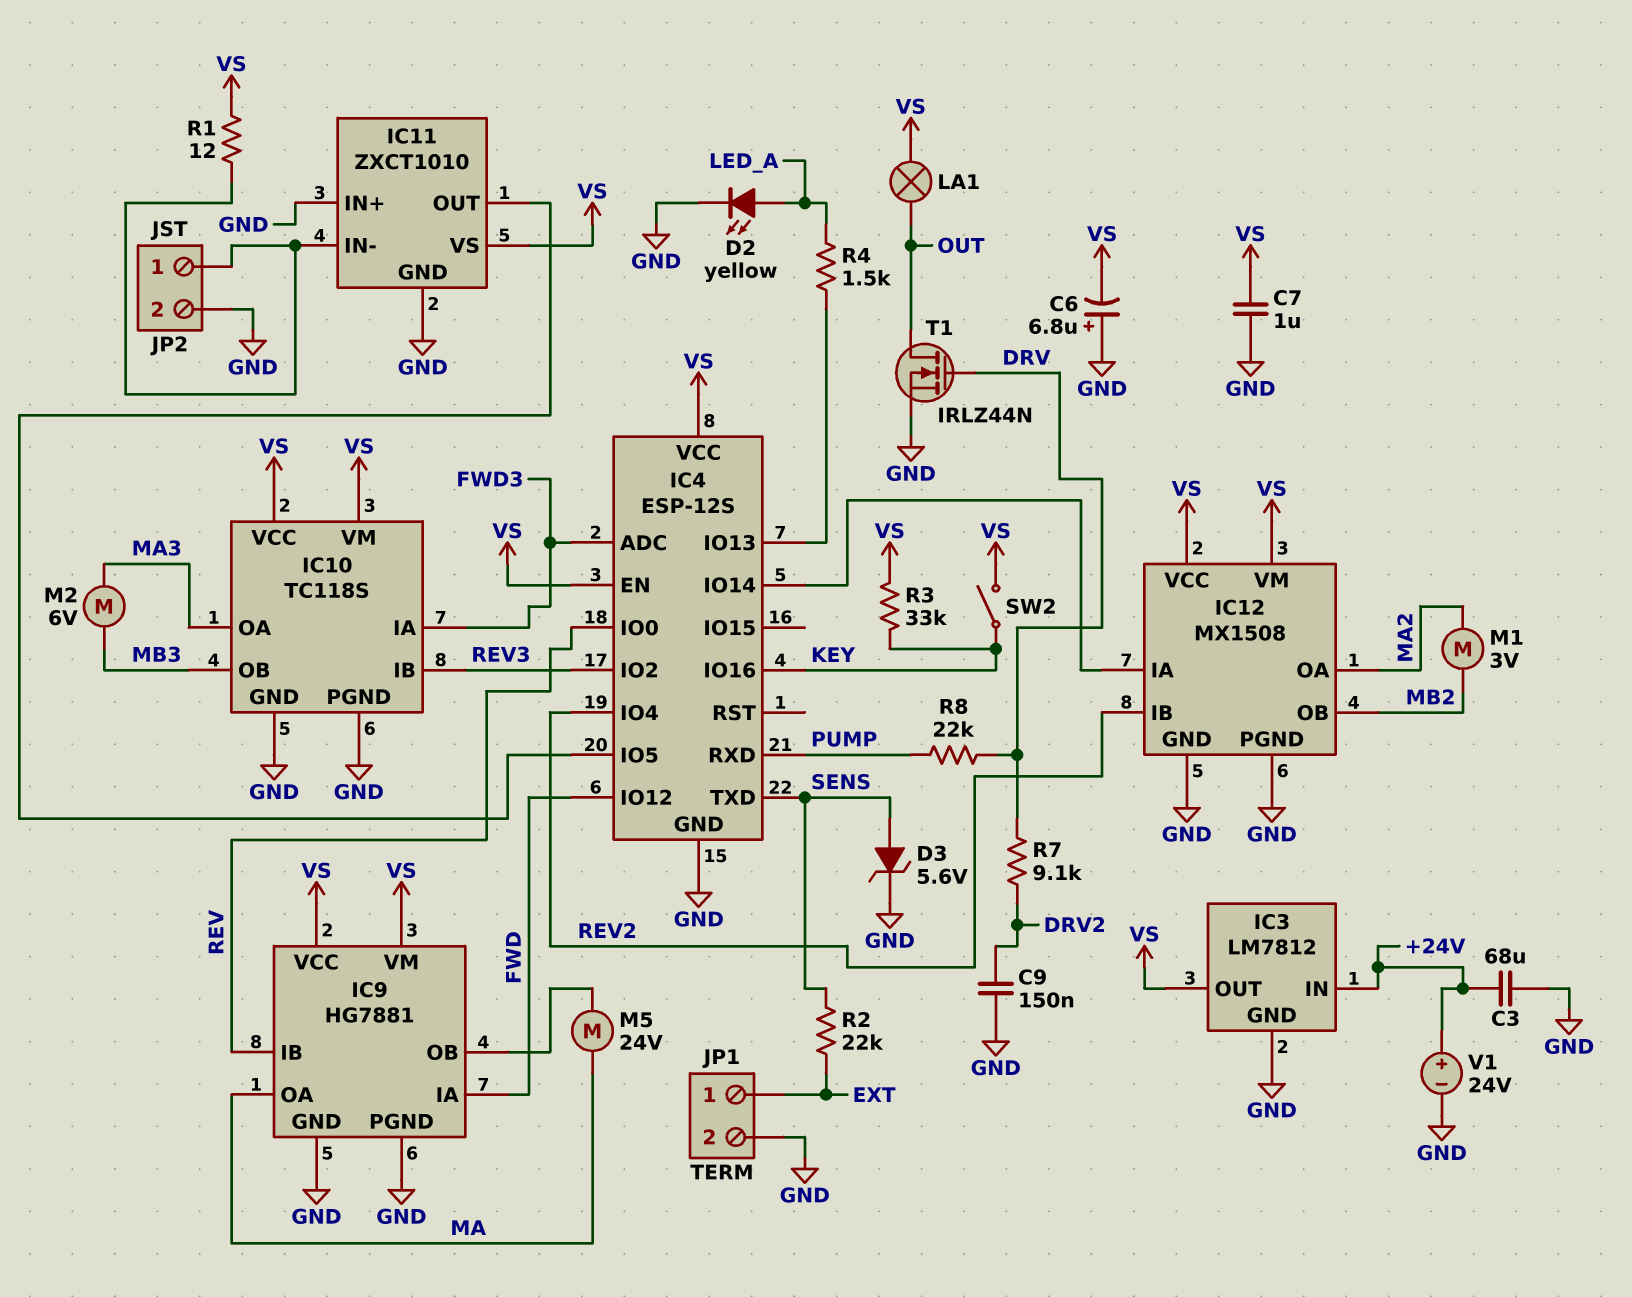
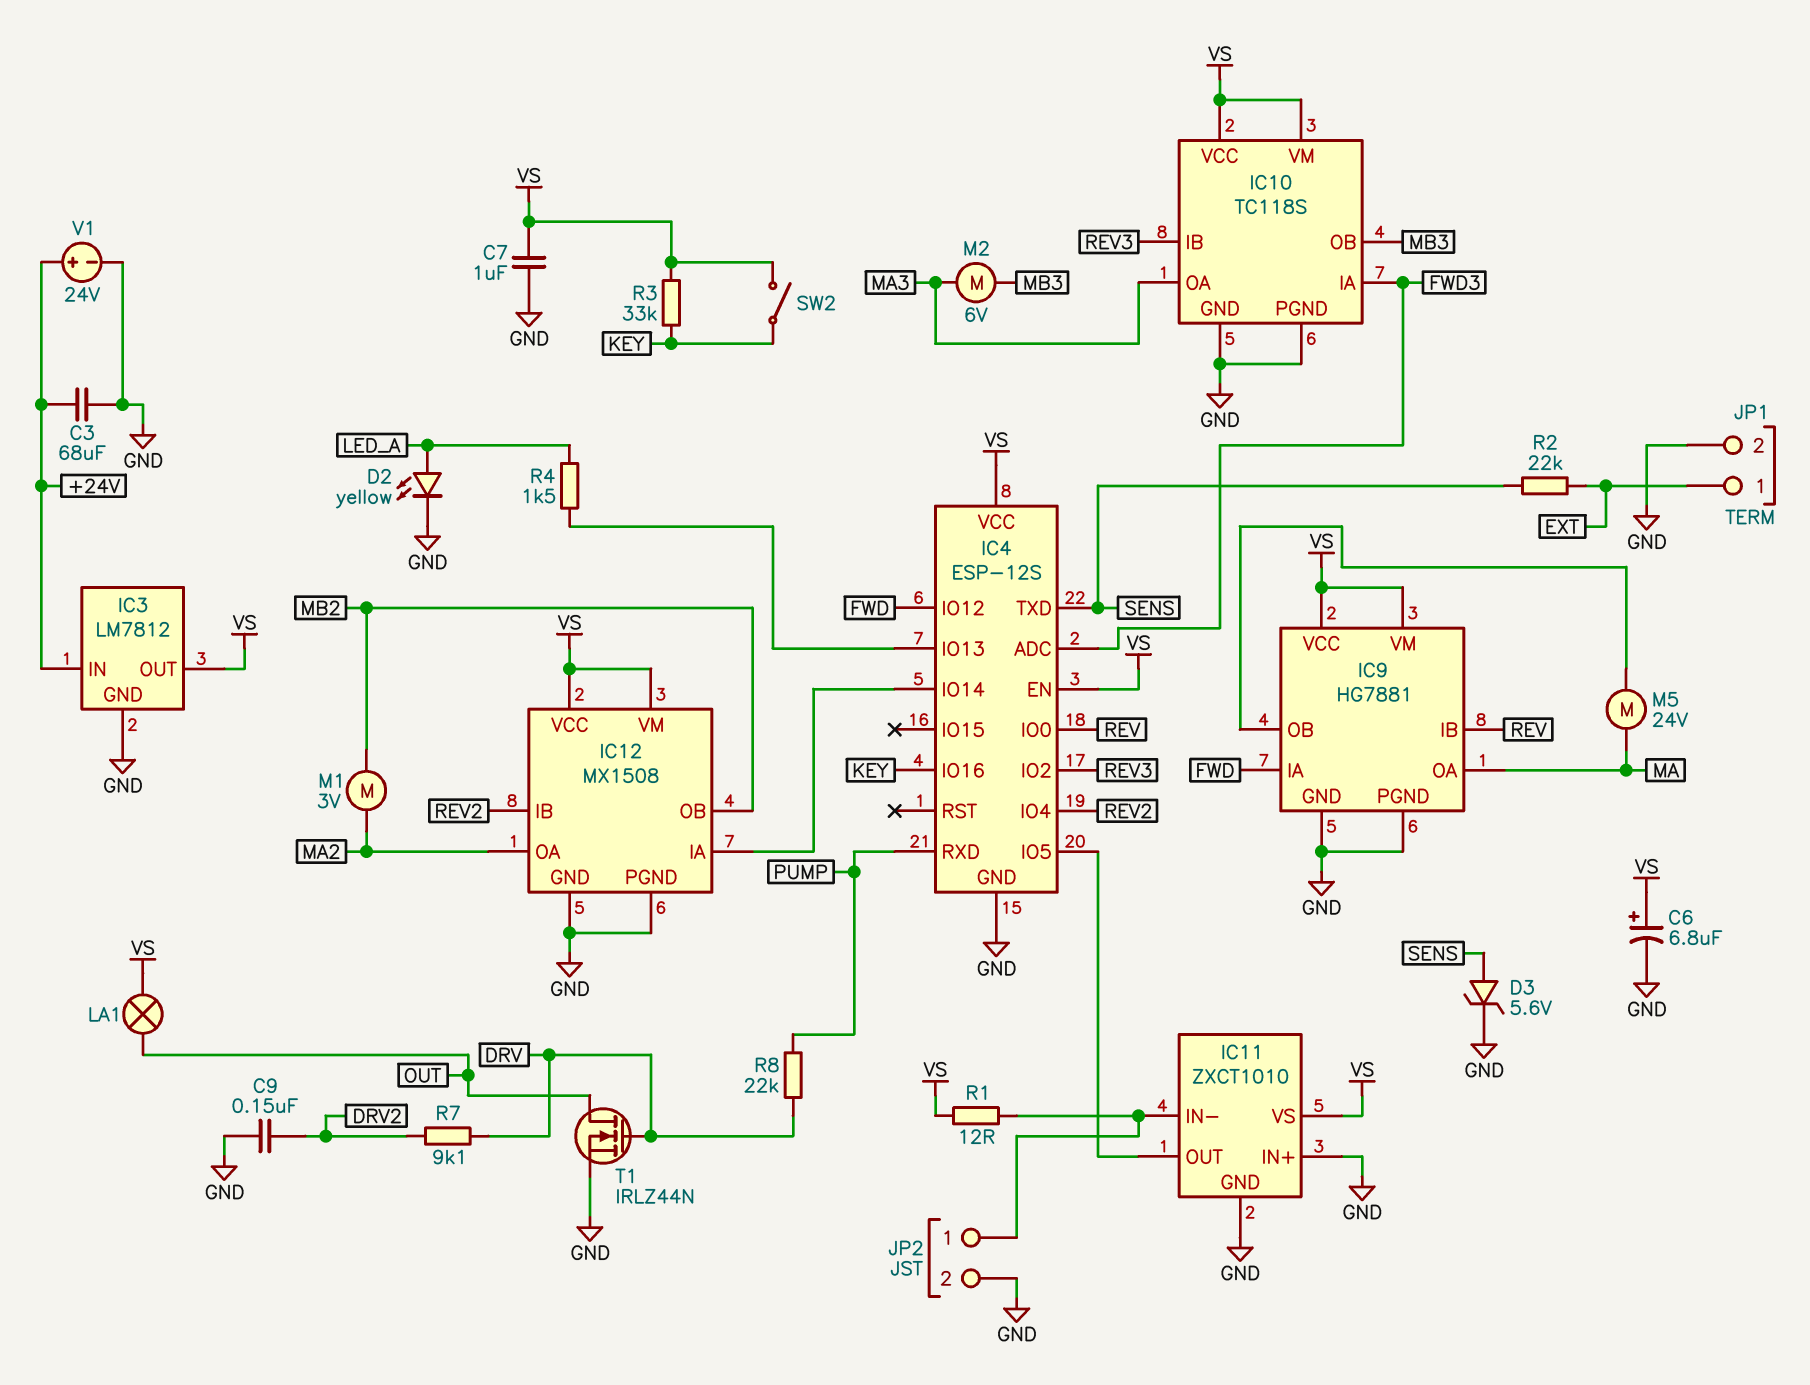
C6: 6.8uF (plus GND, minus VS) -> 6.8uF (plus VS, minus GND)

